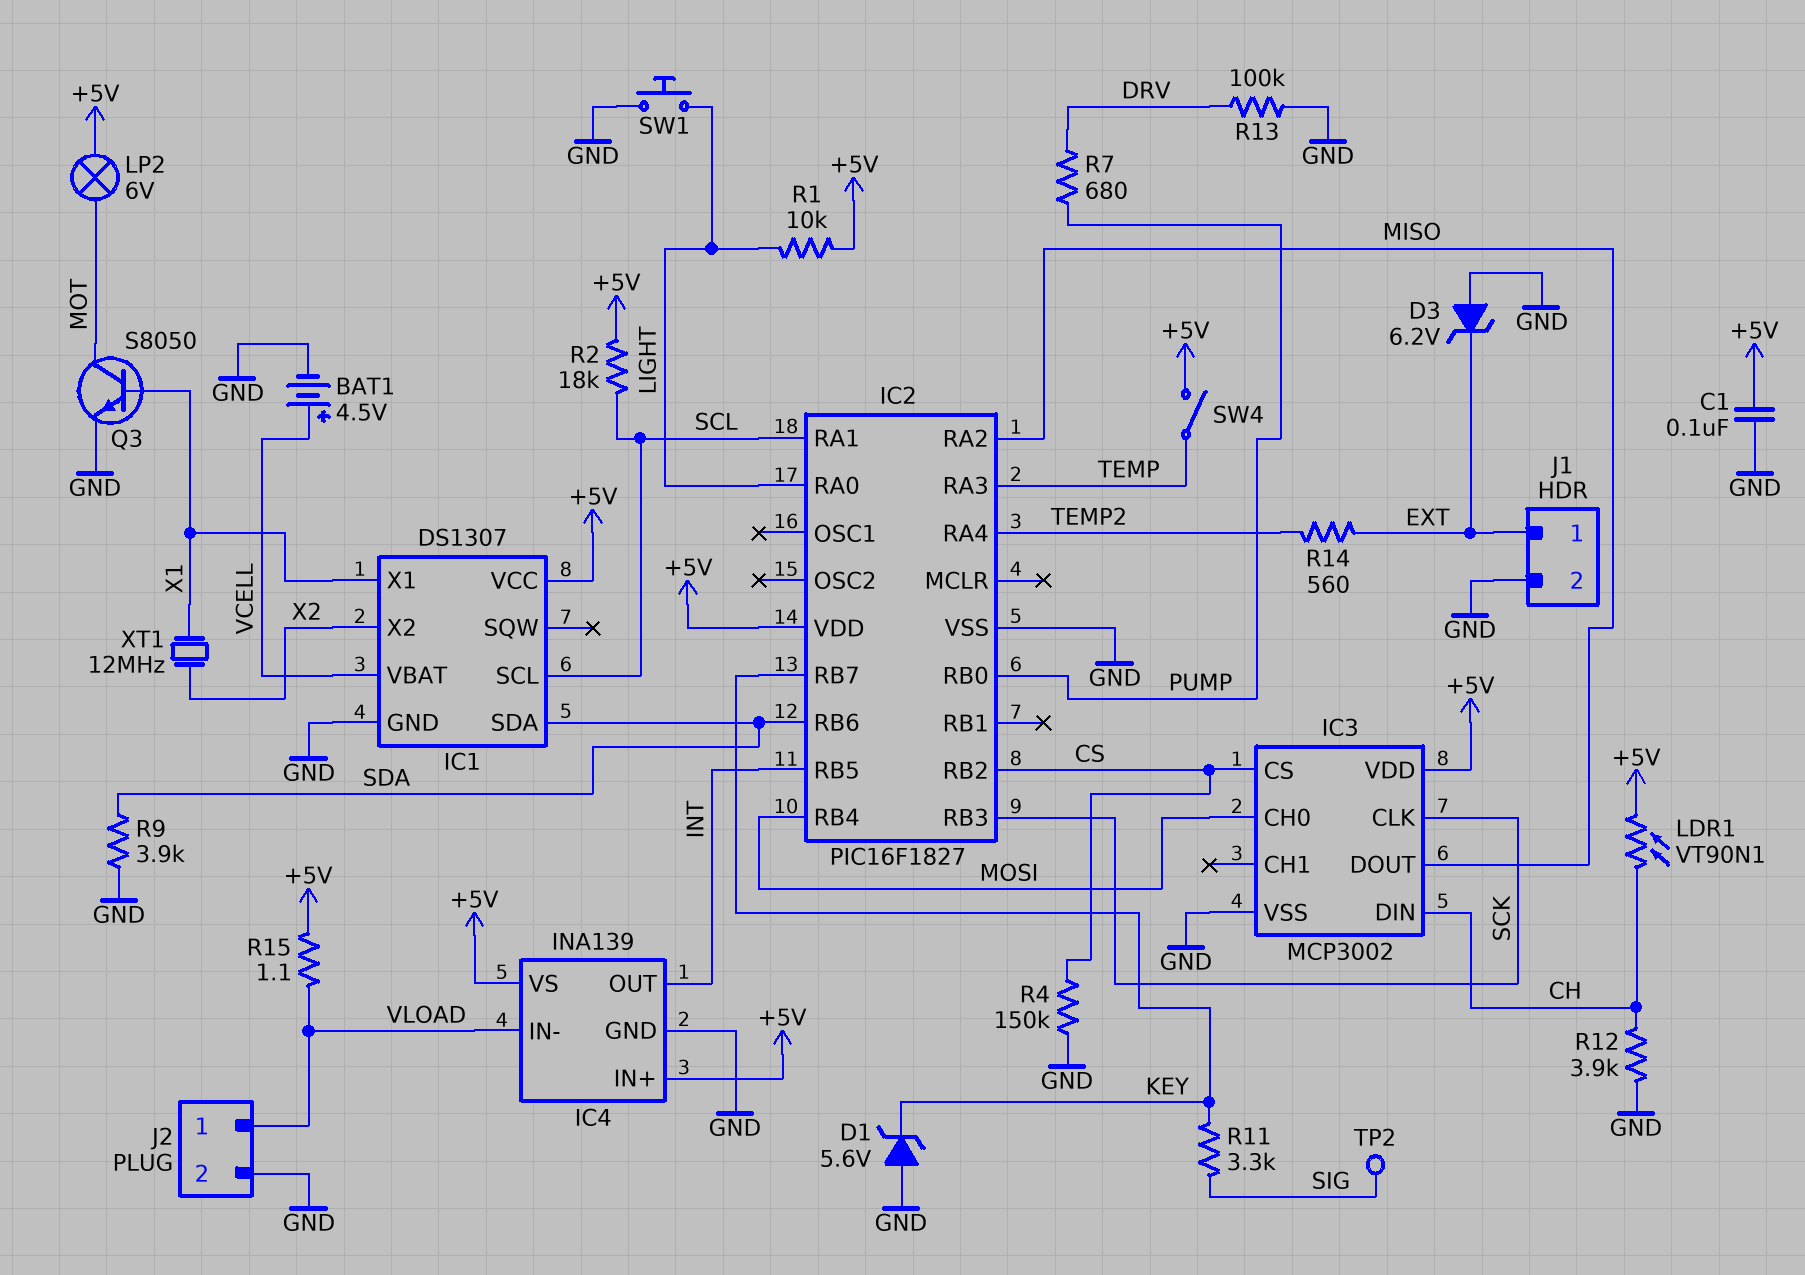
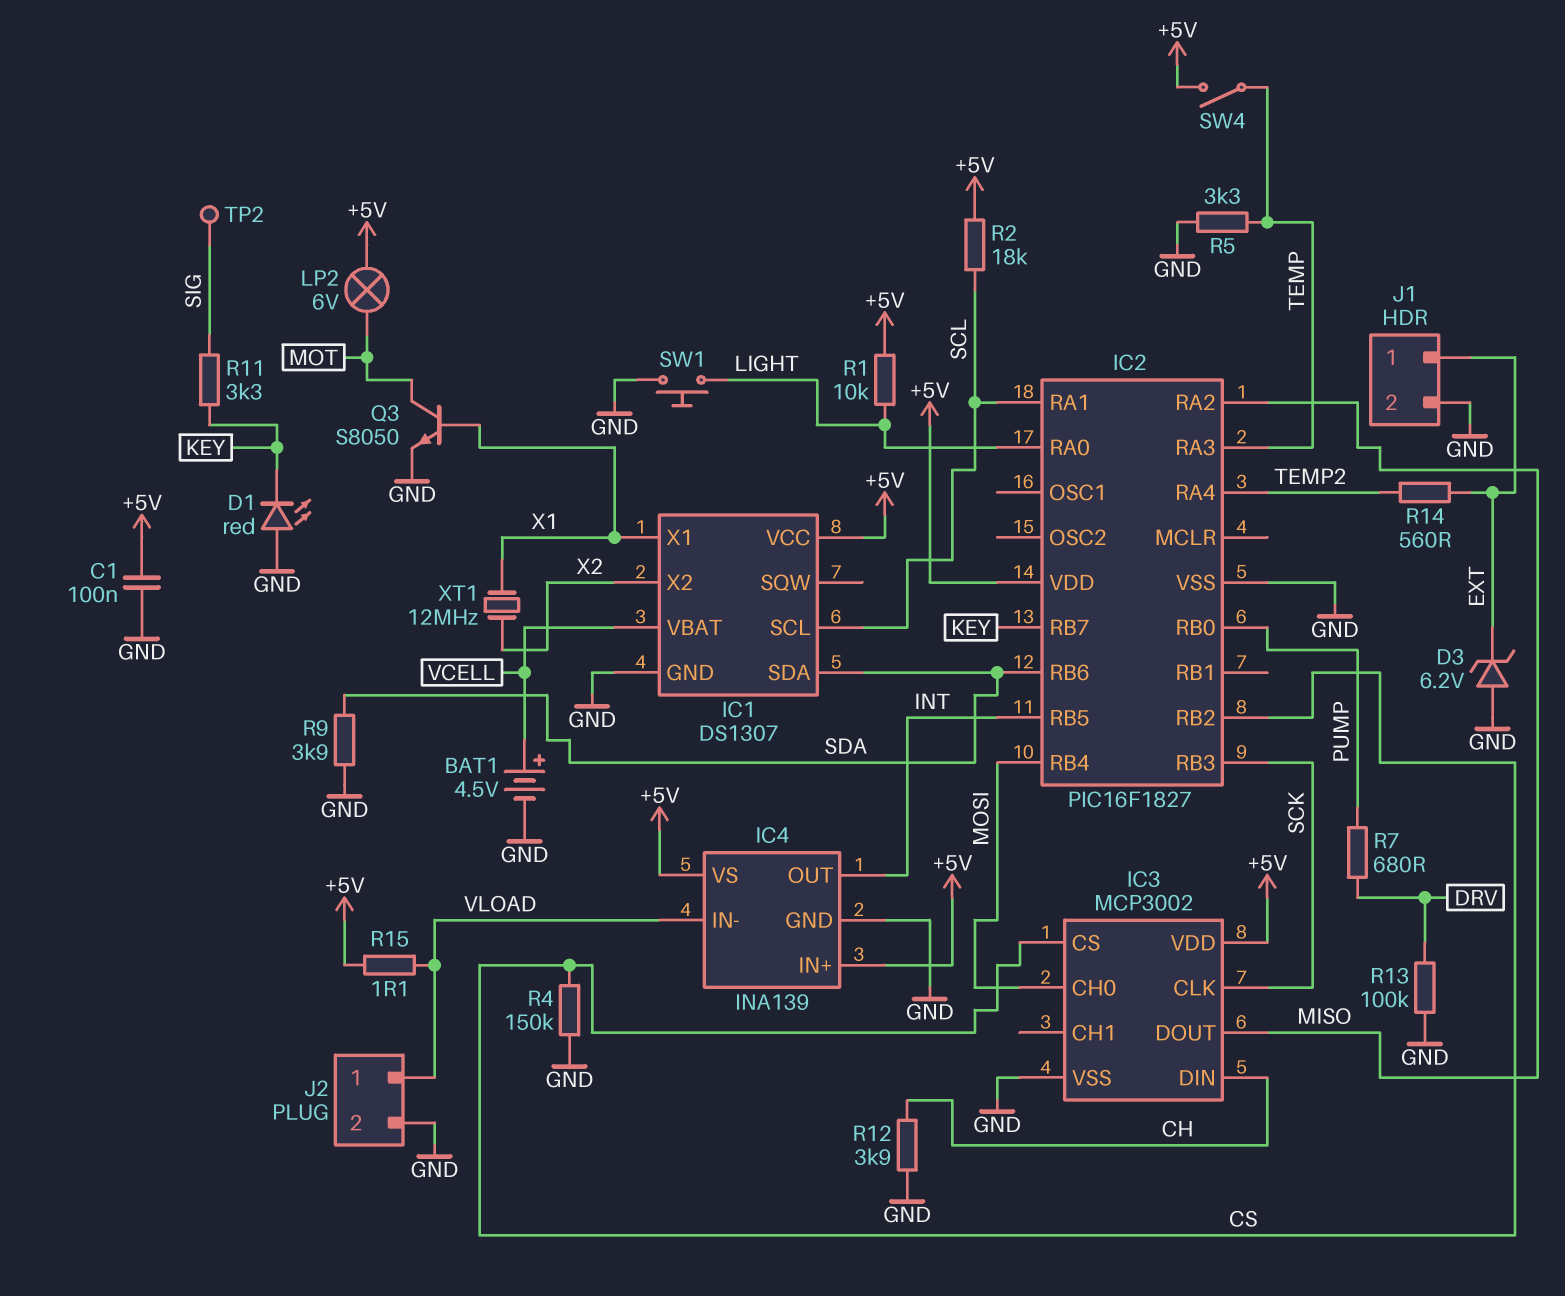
D1: zener 5.6V (A GND, K KEY) -> LED red (A GND, K KEY)
LDR1: VT90N1 (+5V, CH) -> none
R5: none -> 3.3k (GND, TEMP)

